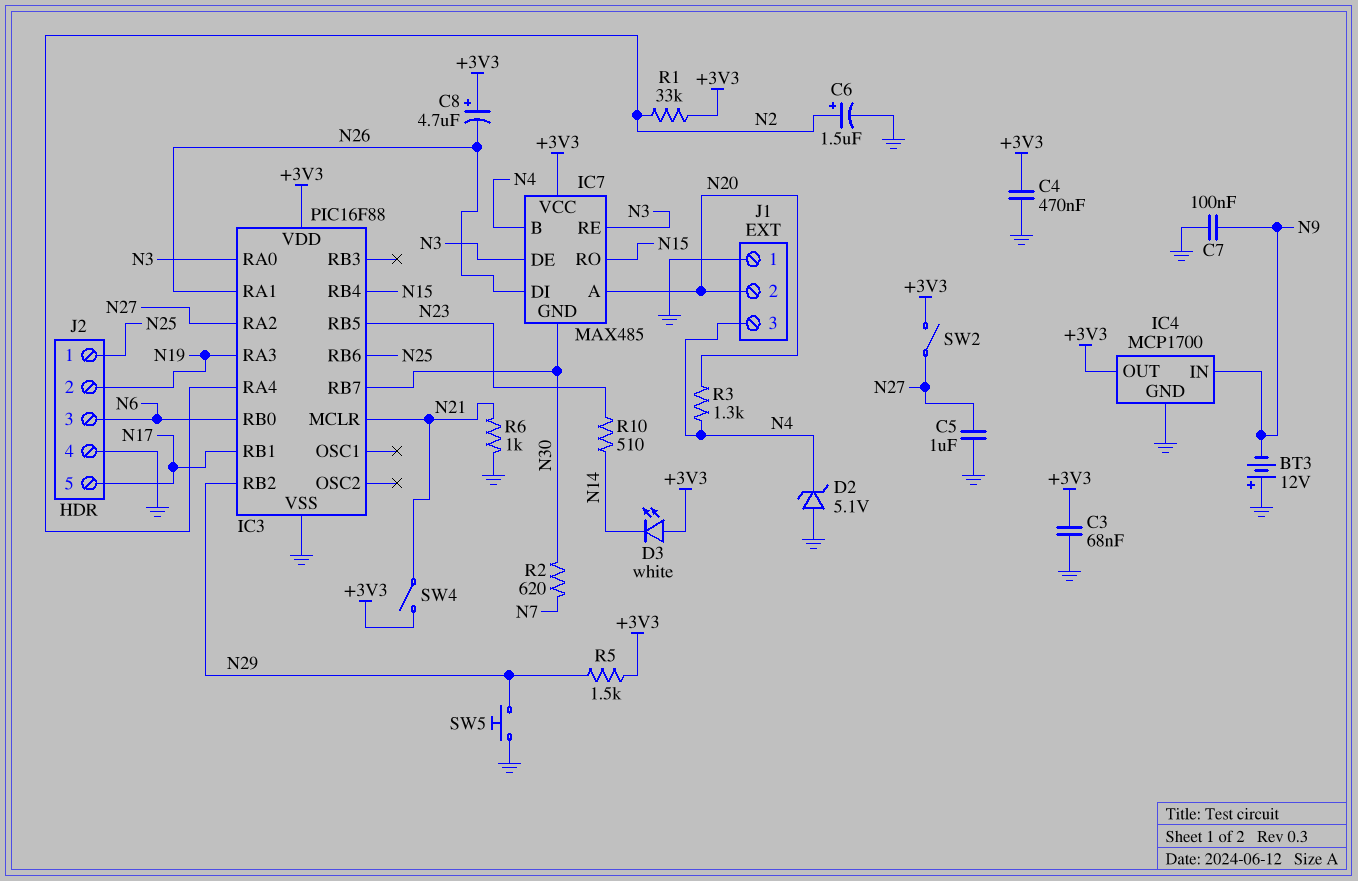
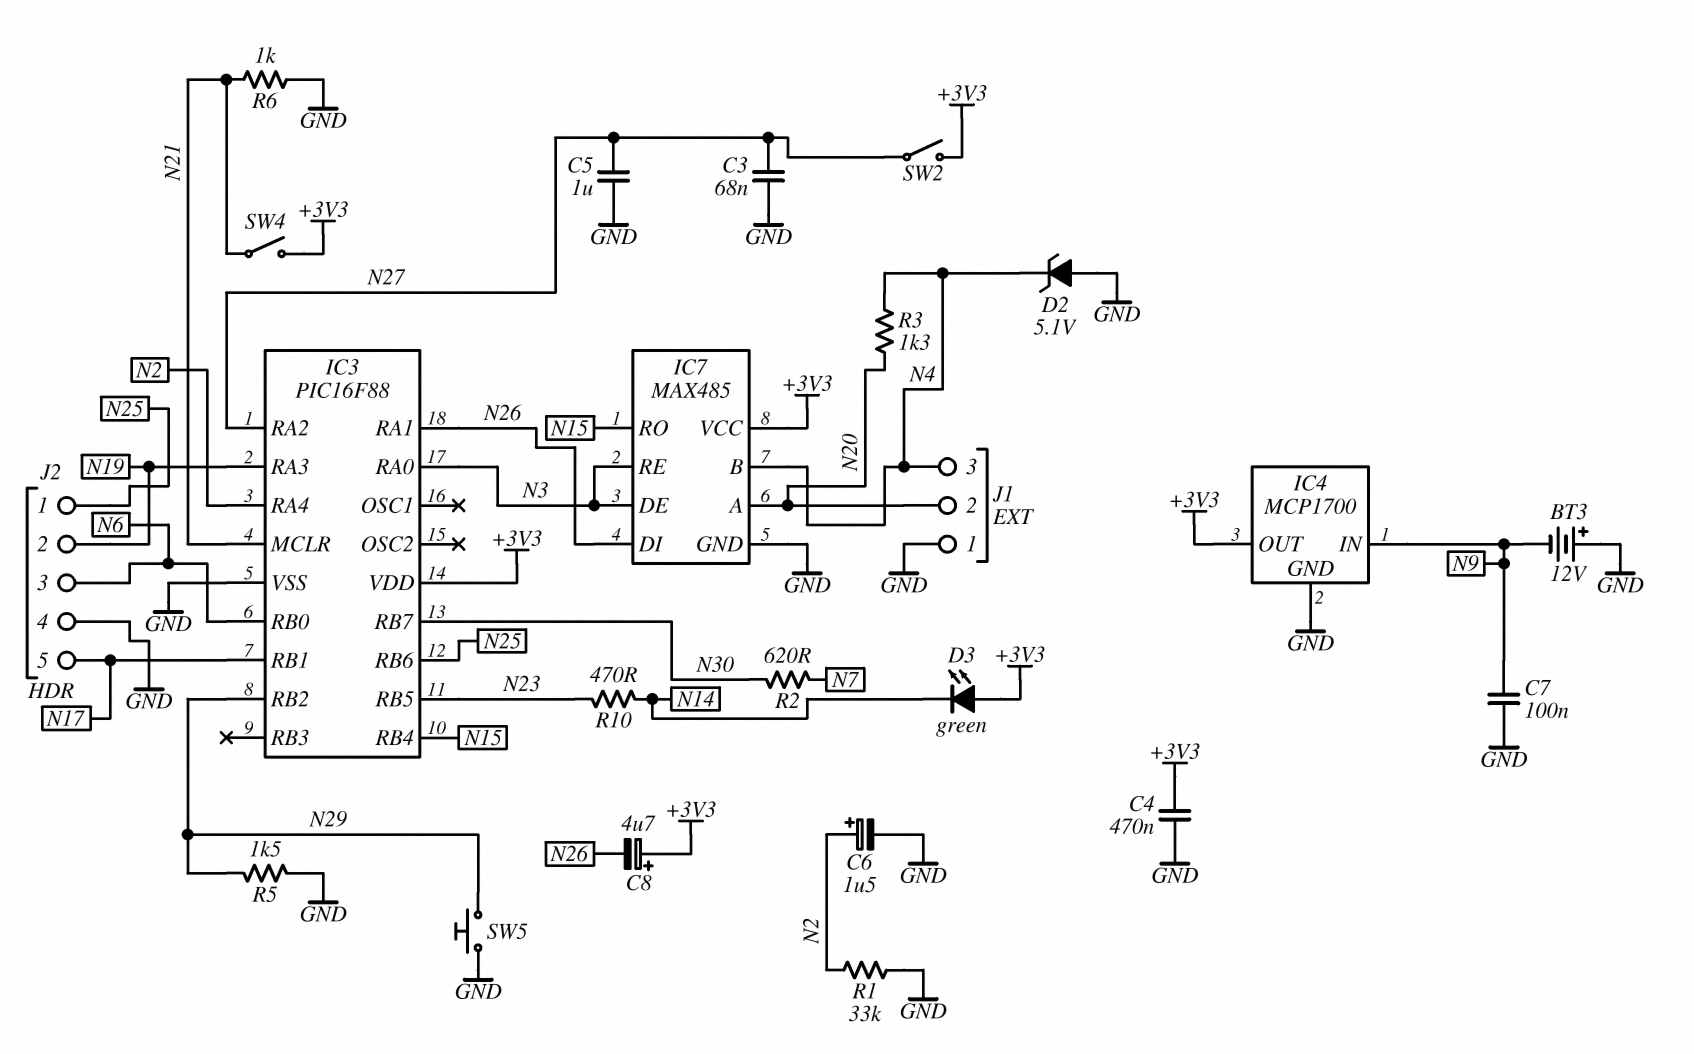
C3: 68nF (+3V3, GND) -> 68nF (GND, N27)
D3: LED white (A +3V3, K N14) -> LED green (A +3V3, K N14)
IC7 pin GND: N30 -> GND
R1: 33k (+3V3, N2) -> 33k (GND, N2)
R5: 1.5k (+3V3, N29) -> 1.5k (GND, N29)
R10: 510 (N14, N23) -> 470 (N14, N23)

